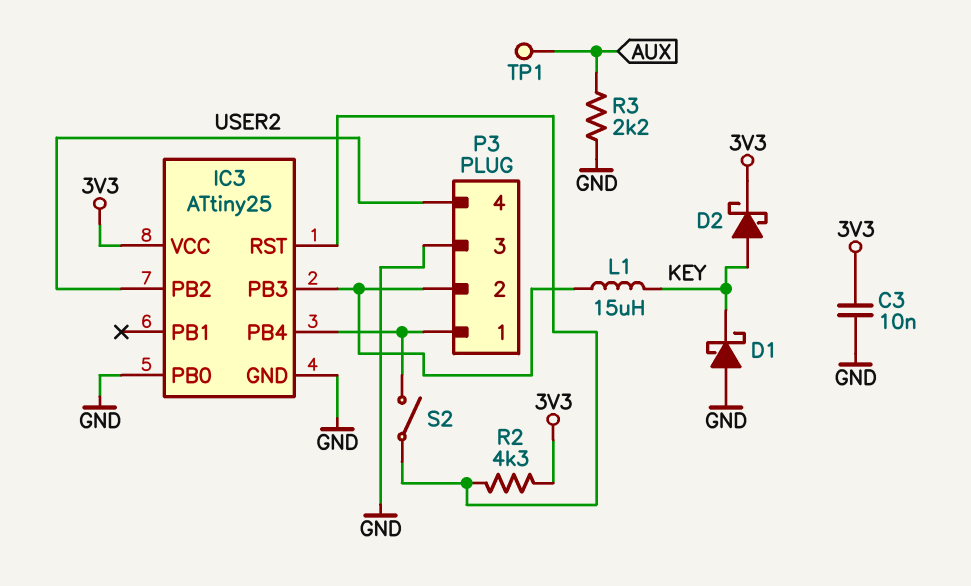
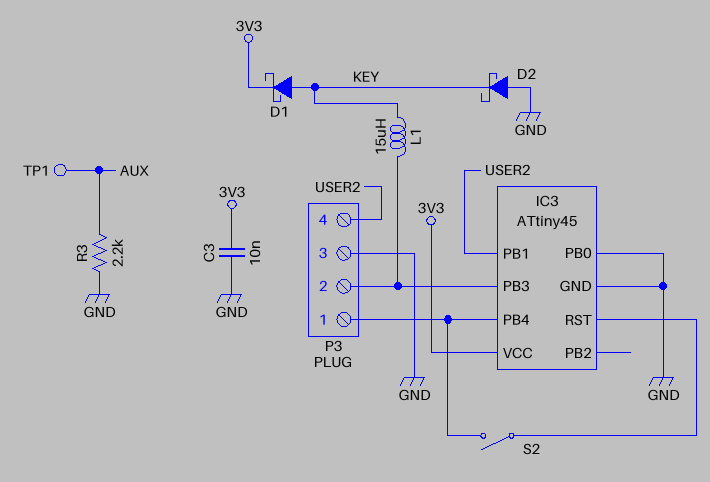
D1: schottky (A GND, K KEY) -> schottky (A KEY, K 3V3)
D2: schottky (A KEY, K 3V3) -> schottky (A GND, K KEY)
IC3: ATtiny25 -> ATtiny45
IC3 pin PB1: none -> USER2
IC3 pin PB2: USER2 -> none
R2: 4.3k (3V3, IC3/RST) -> none

